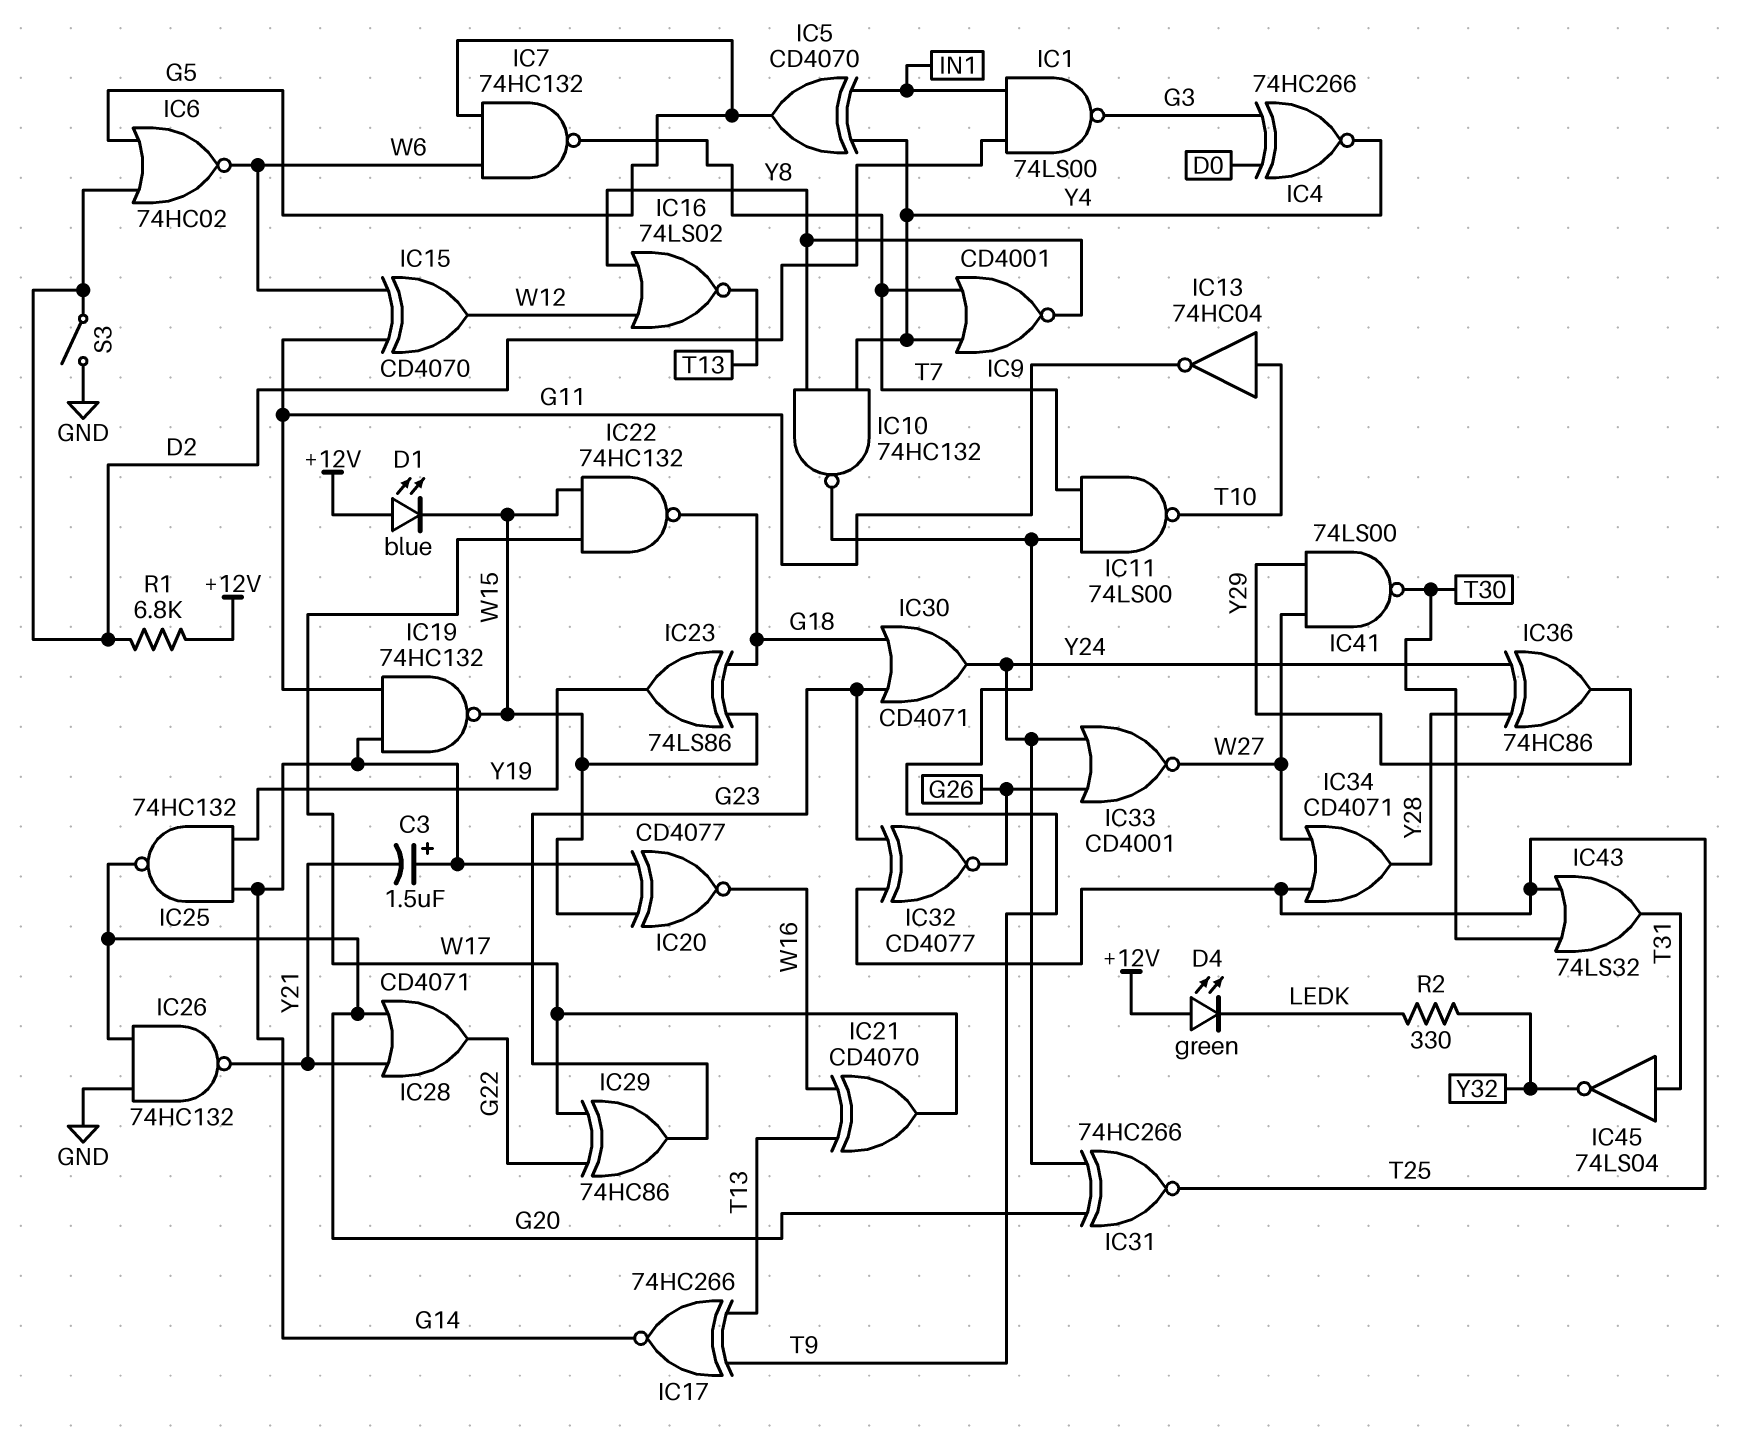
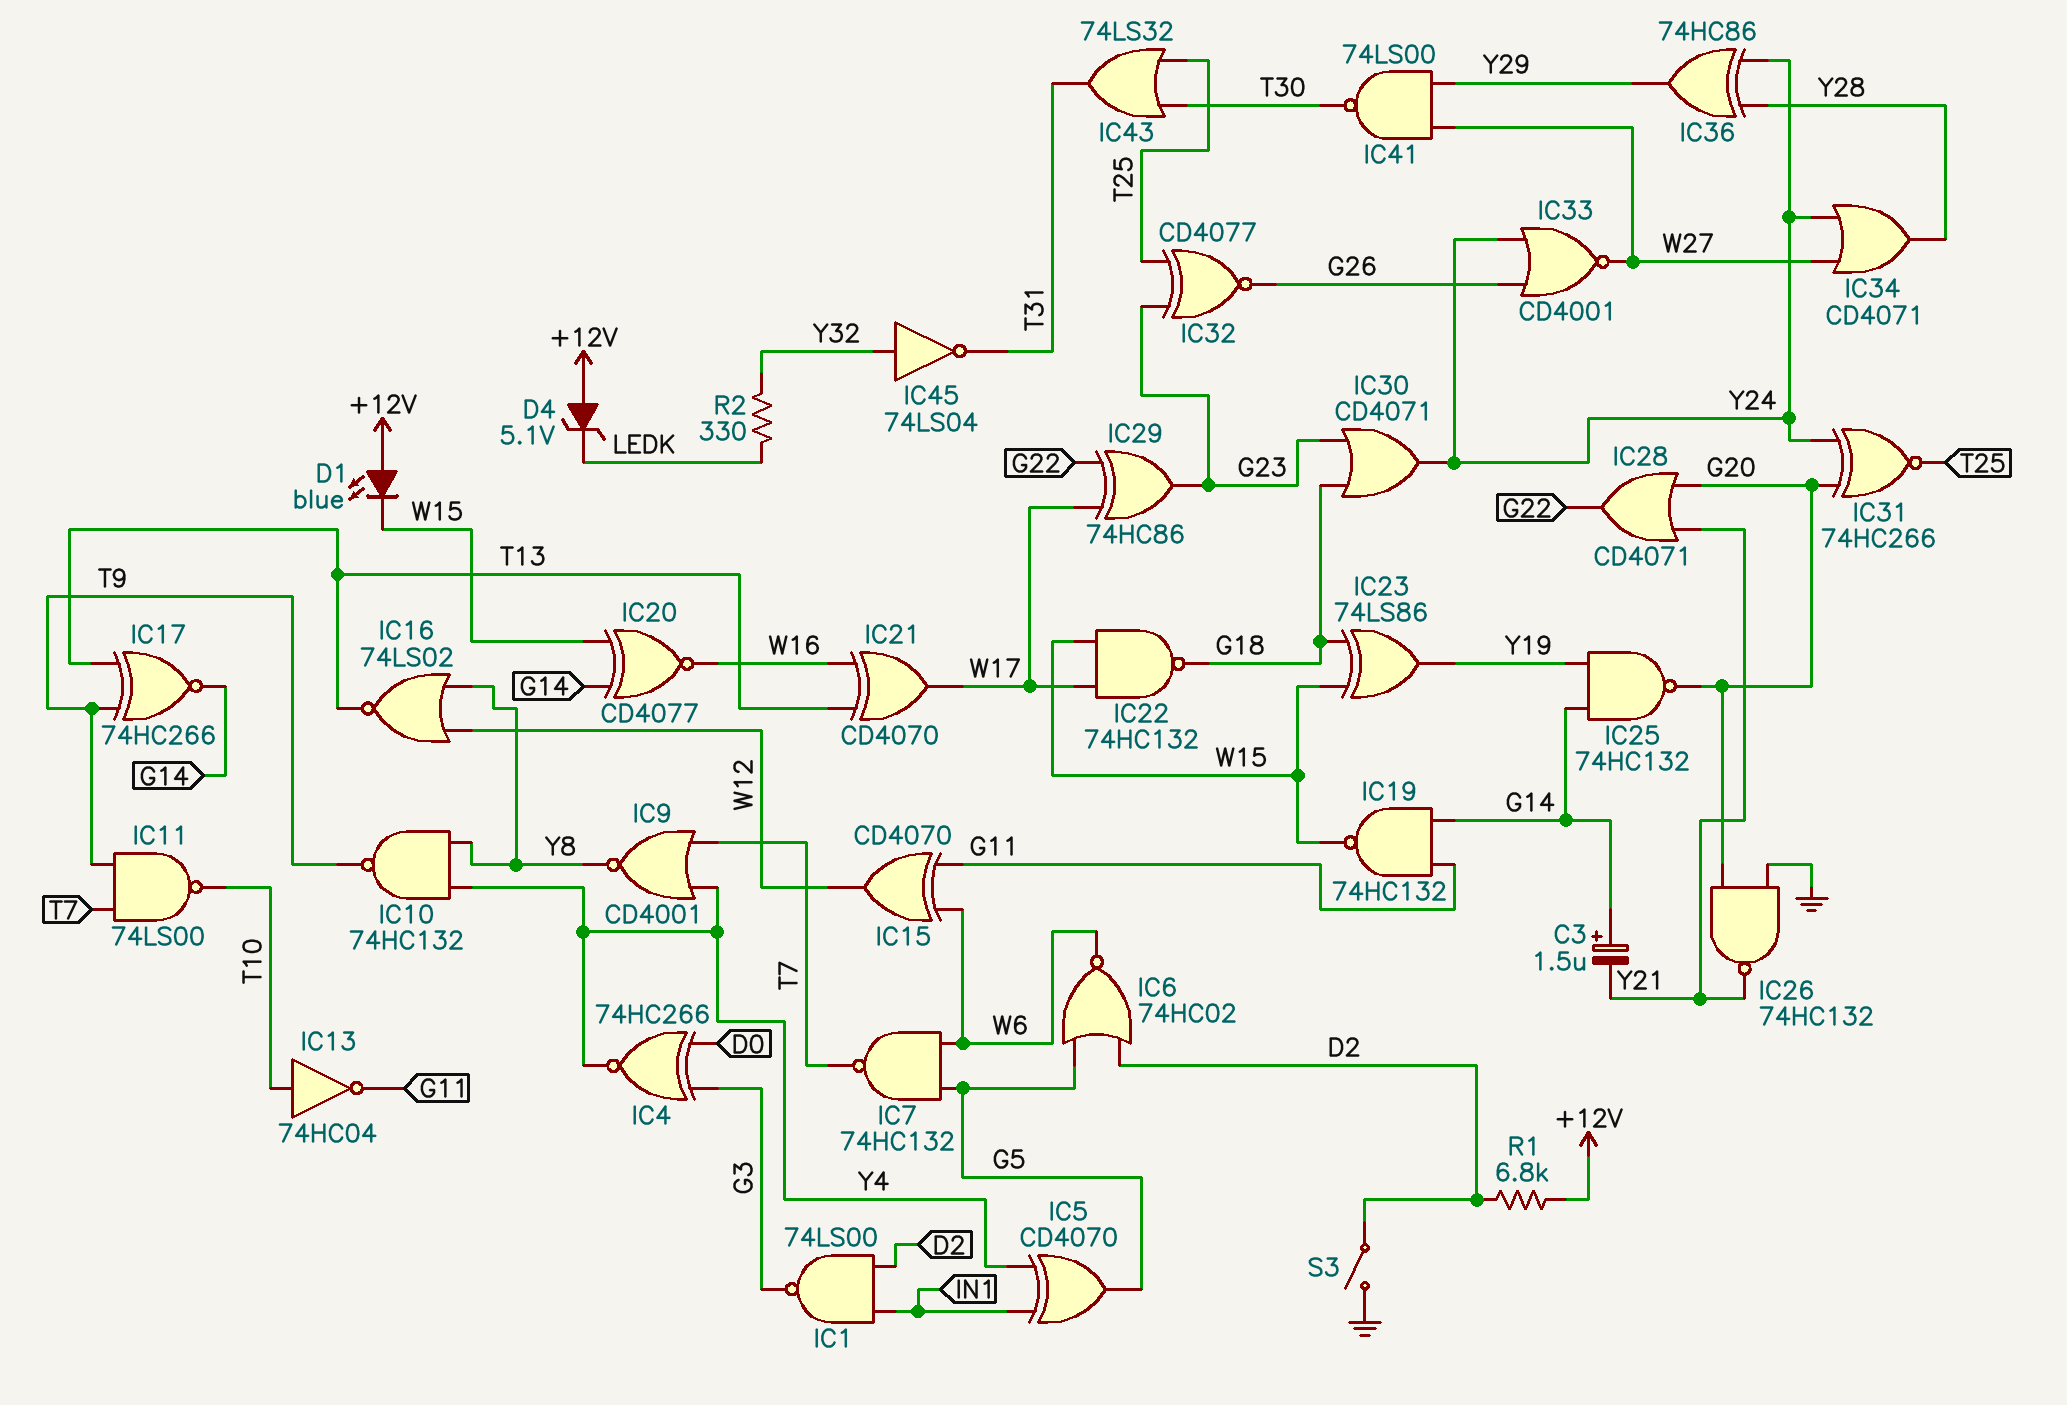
D4: LED green (A +12V, K LEDK) -> zener 5.1V (A +12V, K LEDK)
IC34: OR CD4071 (in T25, in W27, out Y28) -> OR CD4071 (in W27, in Y24, out Y28)
IC45: NOT 74LS04 (in T31, out Y32) -> NOT 74LS04 (in Y32, out T31)

